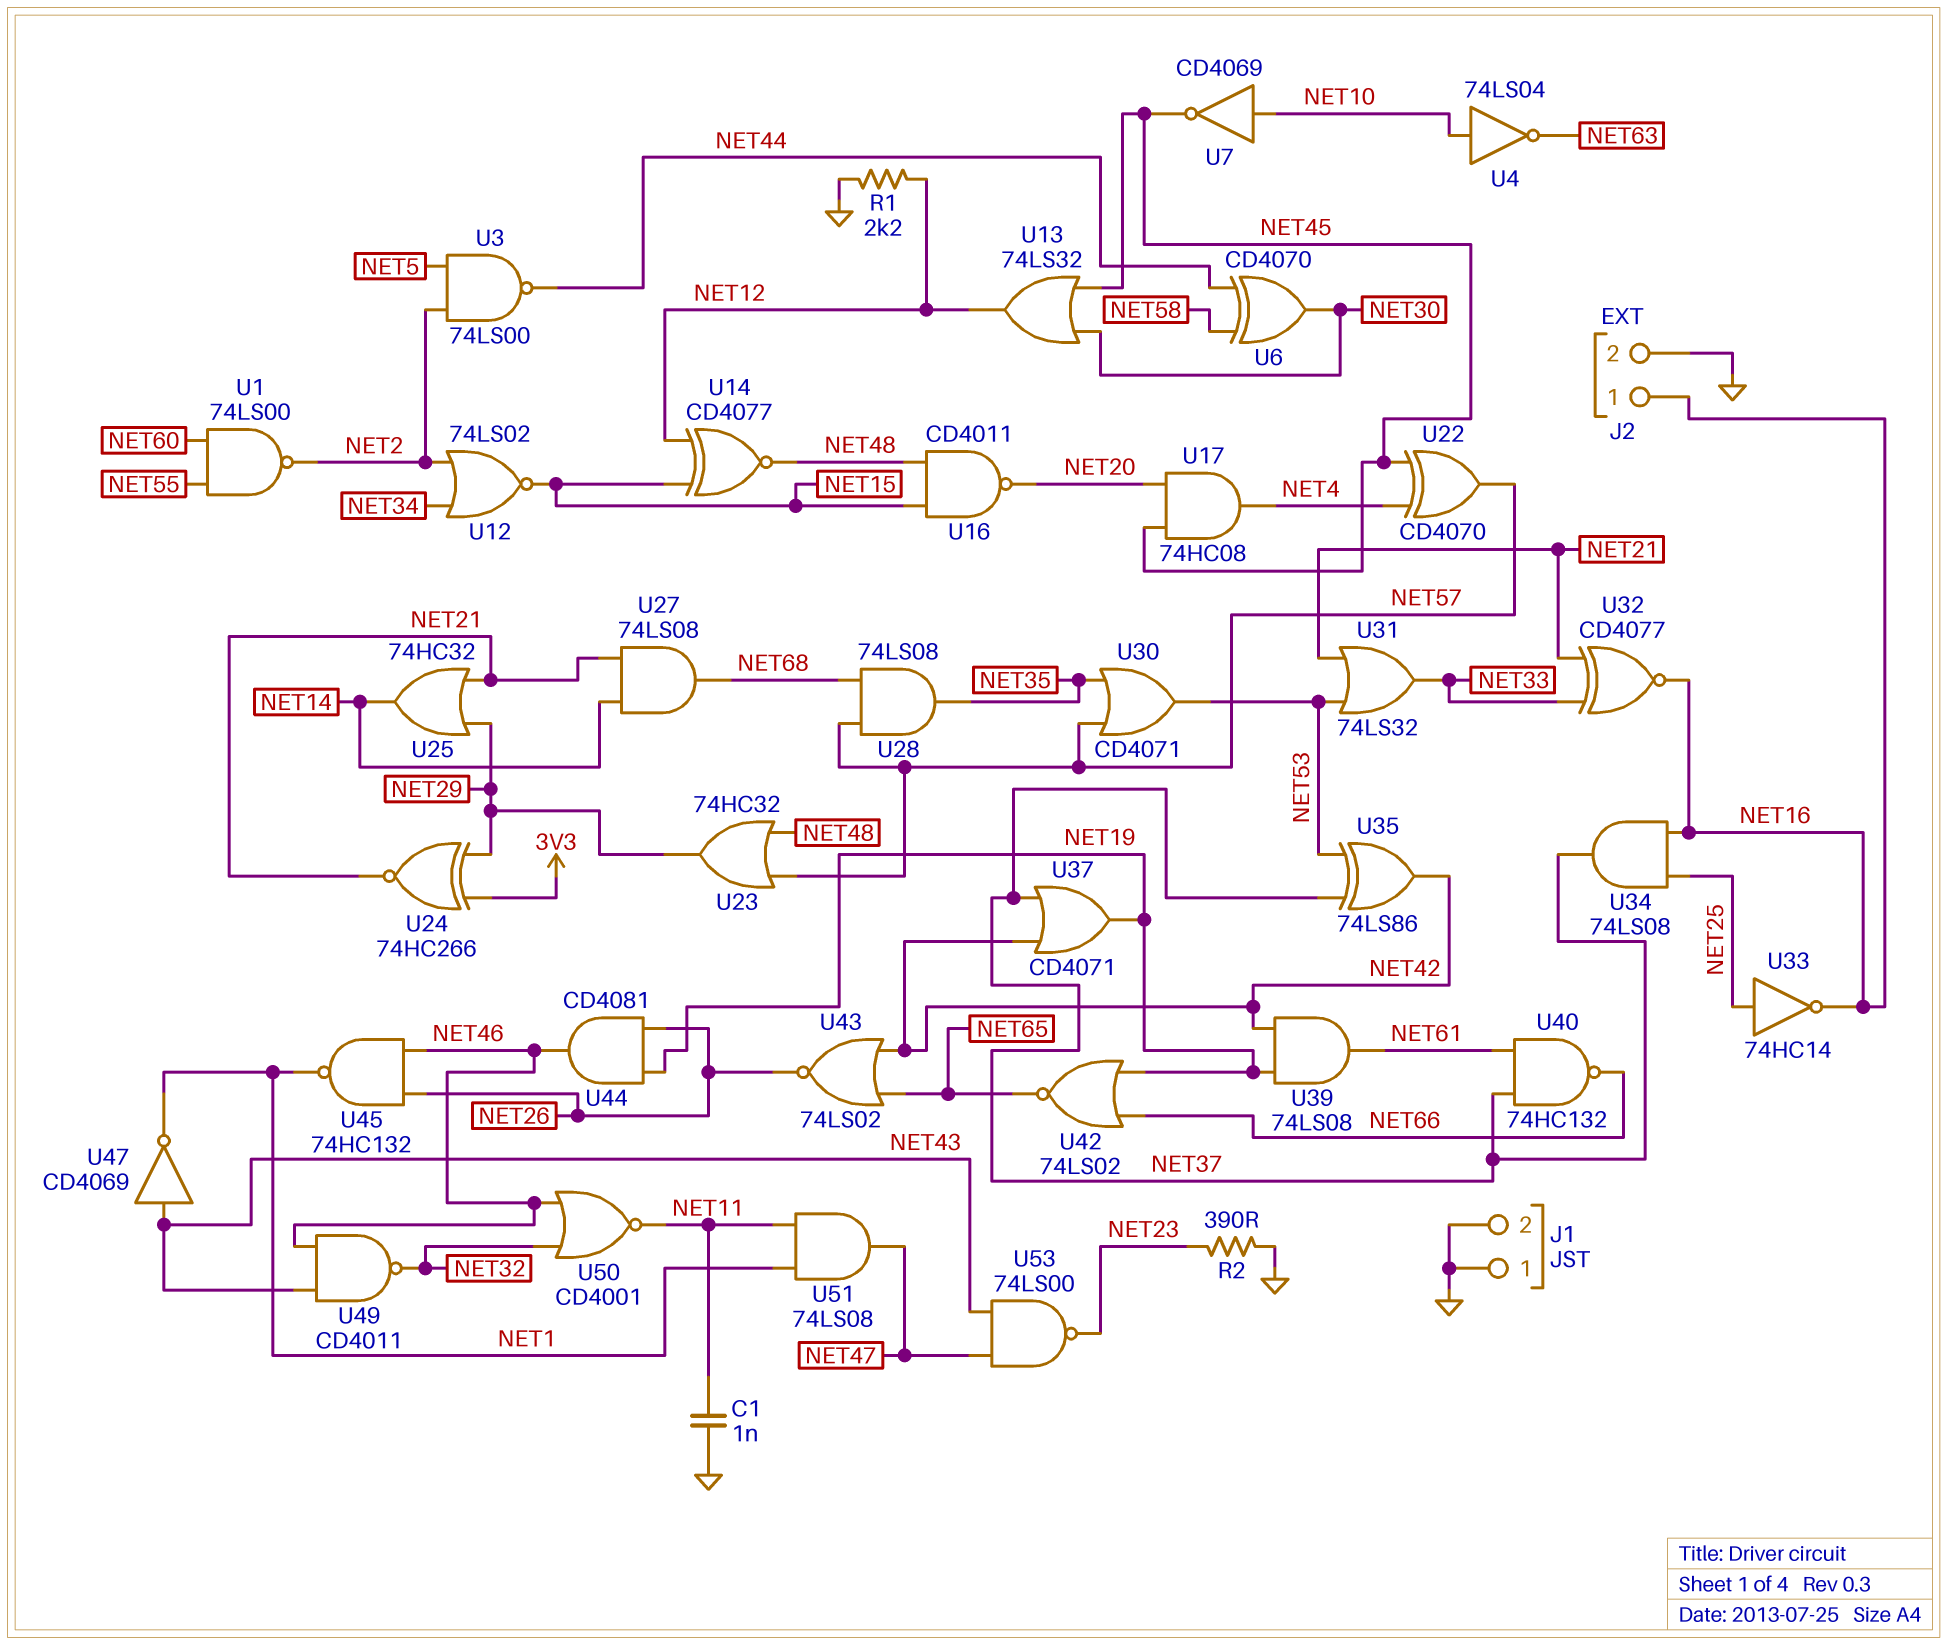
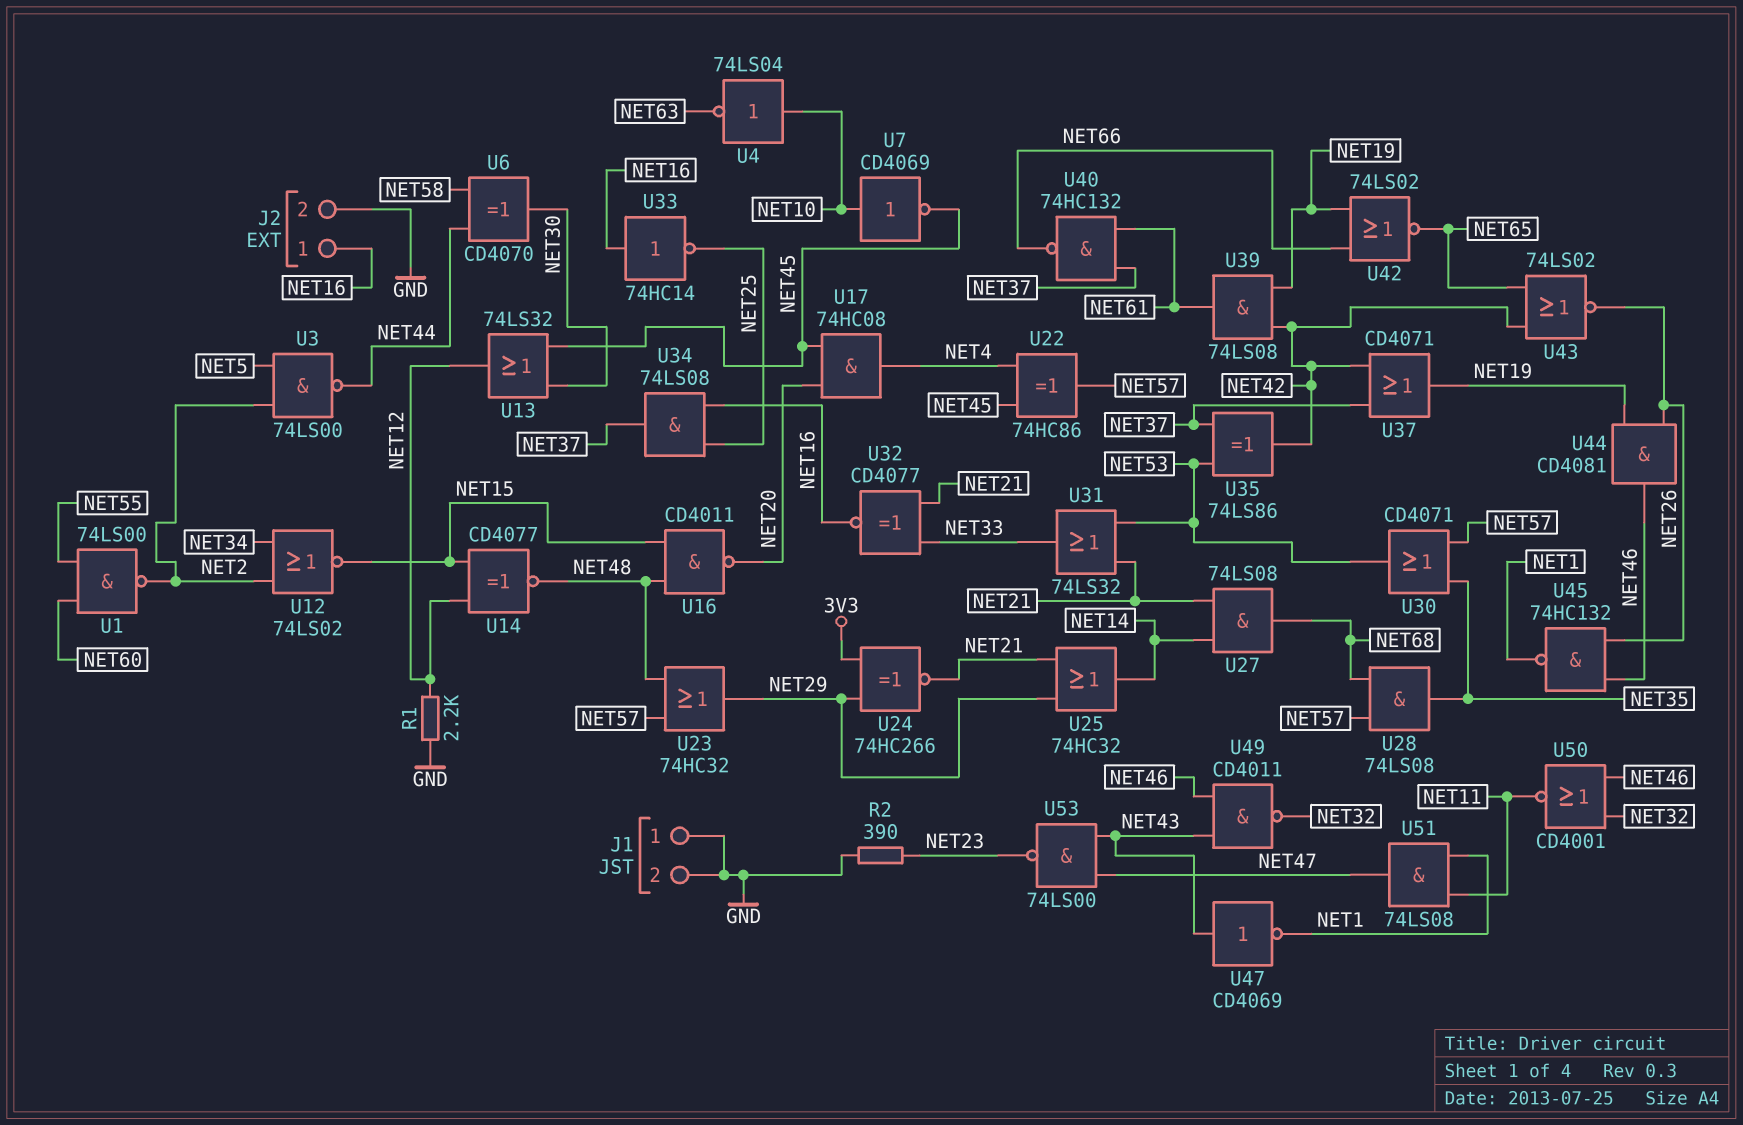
C1: 1nF (GND, NET11) -> none
U22: XOR CD4070 (in NET4, in NET45, out NET57) -> XOR 74HC86 (in NET4, in NET45, out NET57)
U33: NOT 74HC14 (in NET25, out NET16) -> NOT 74HC14 (in NET16, out NET25)

